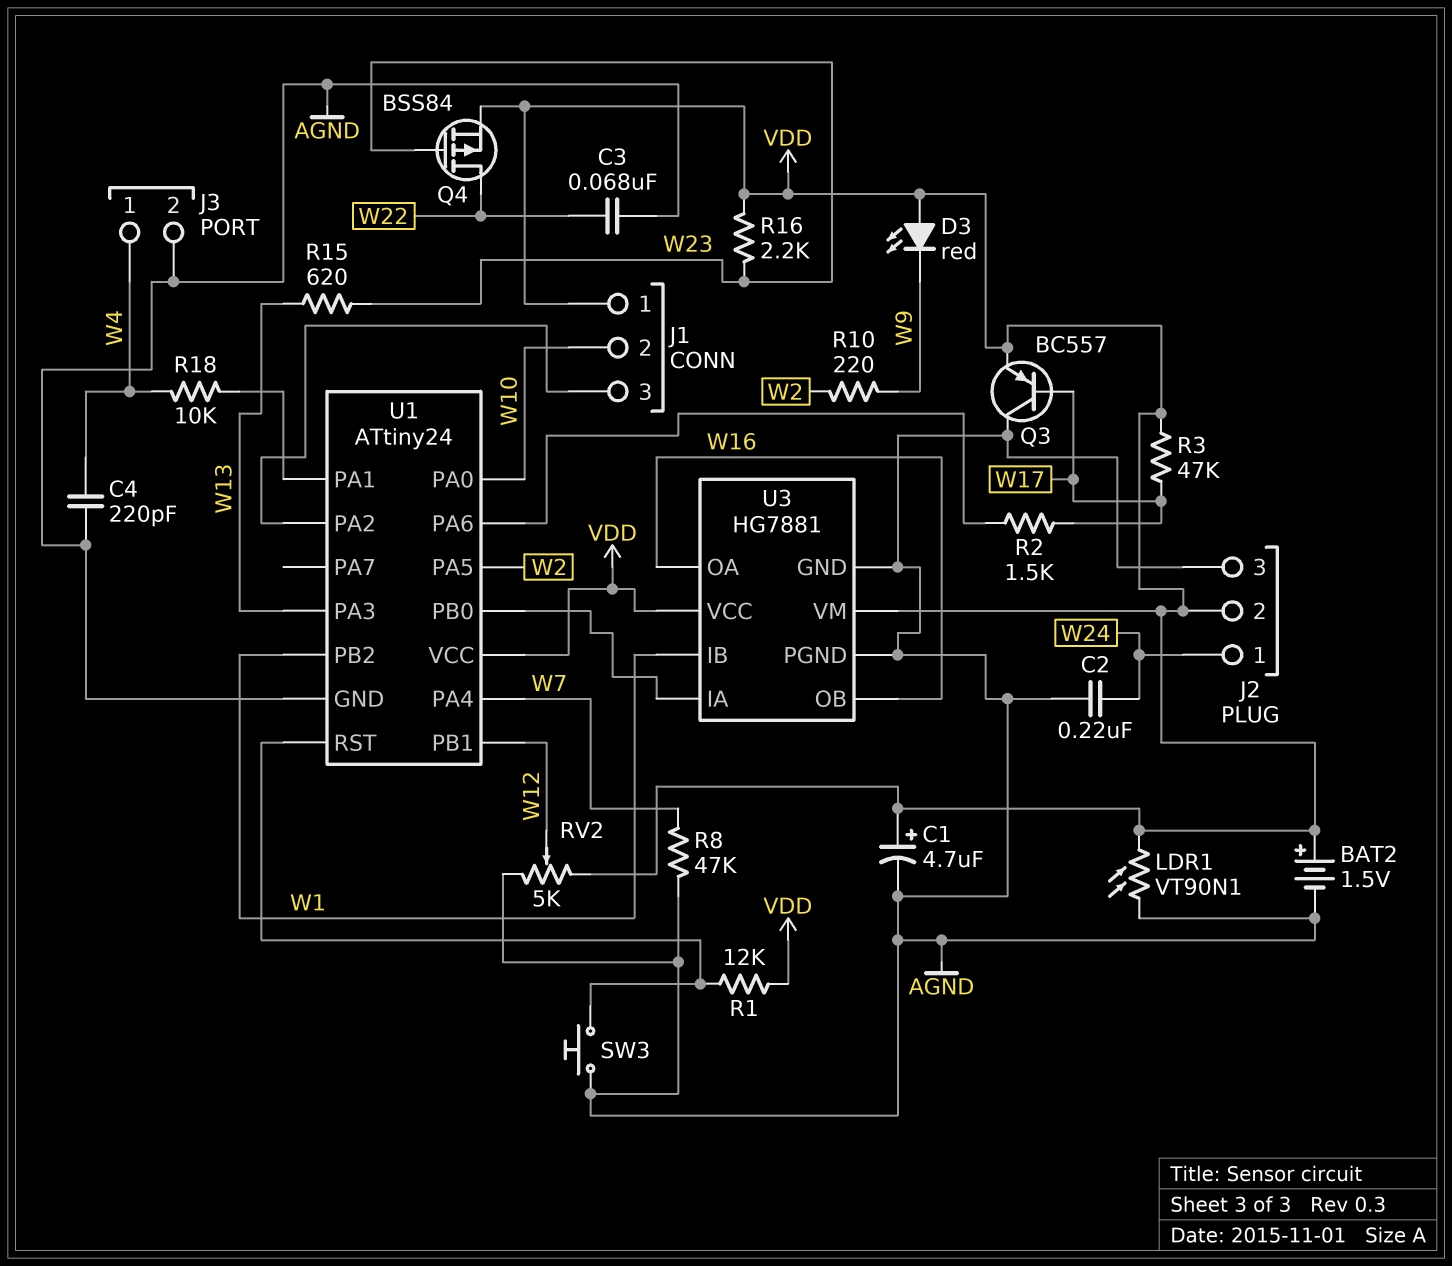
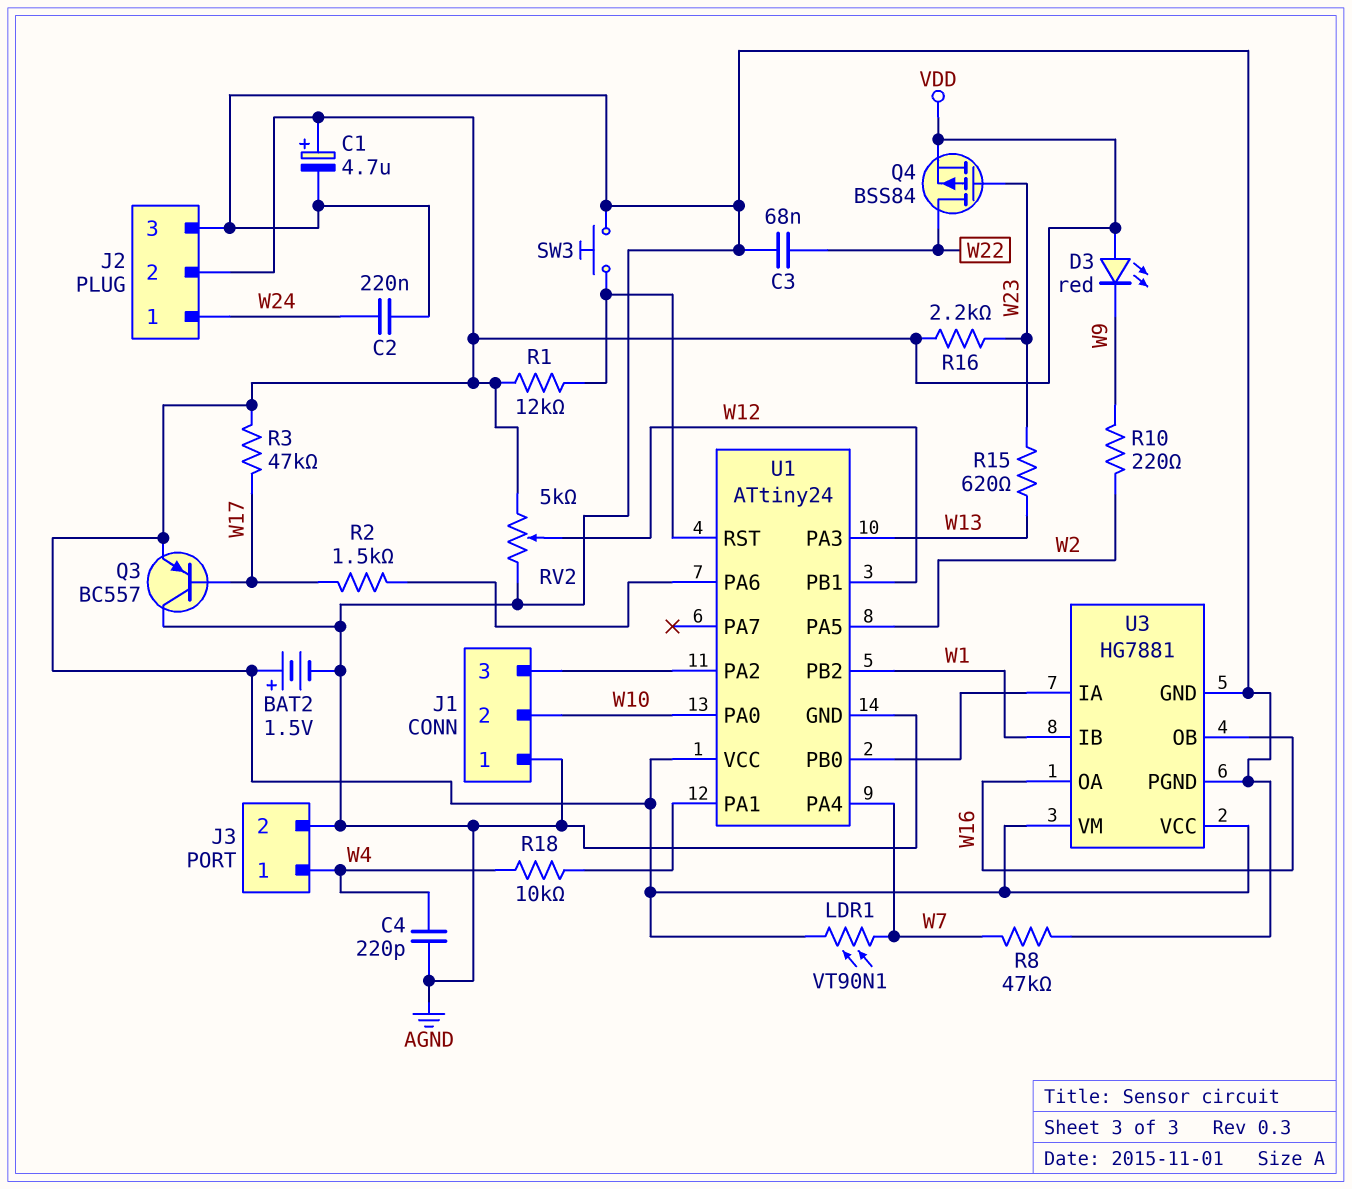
J1 pin 1: VDD -> AGND
LDR1: VT90N1 (AGND, VDD) -> VT90N1 (VDD, W7)

